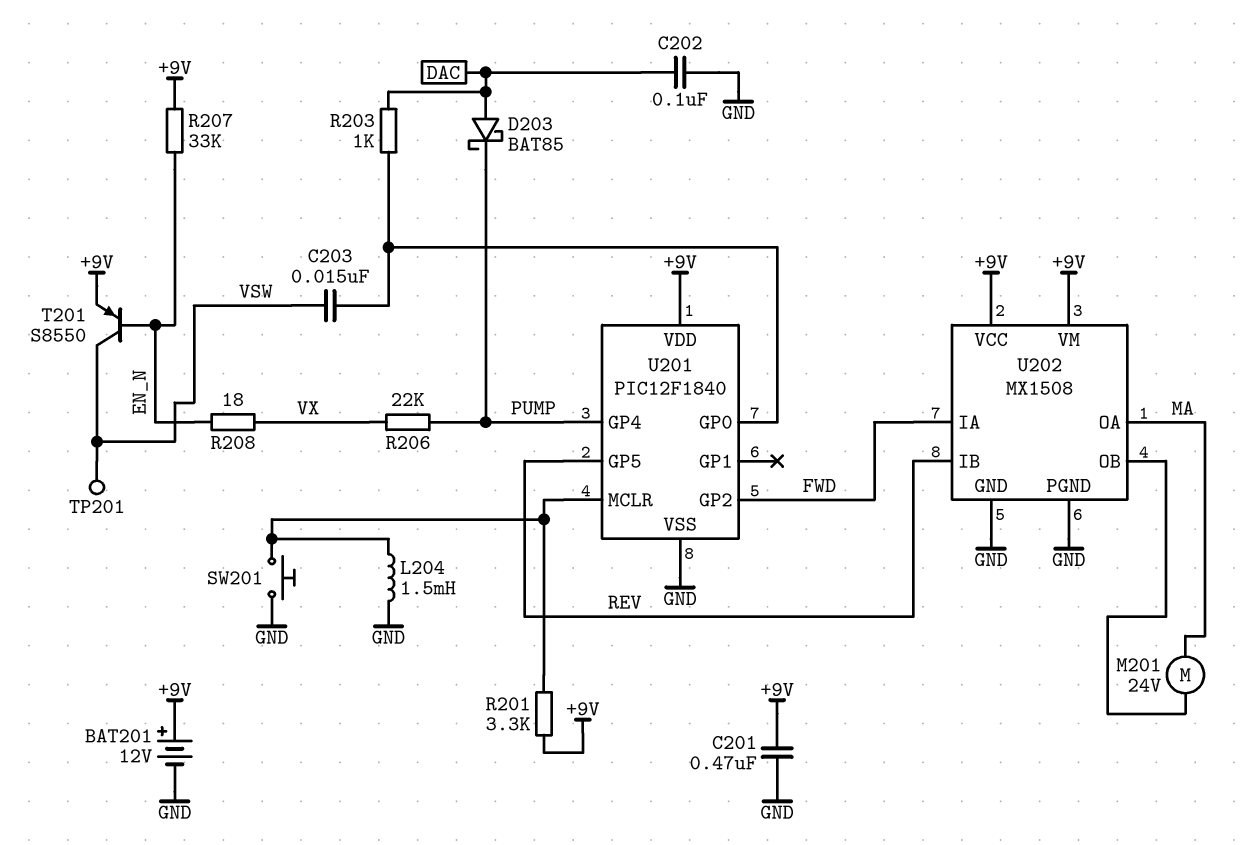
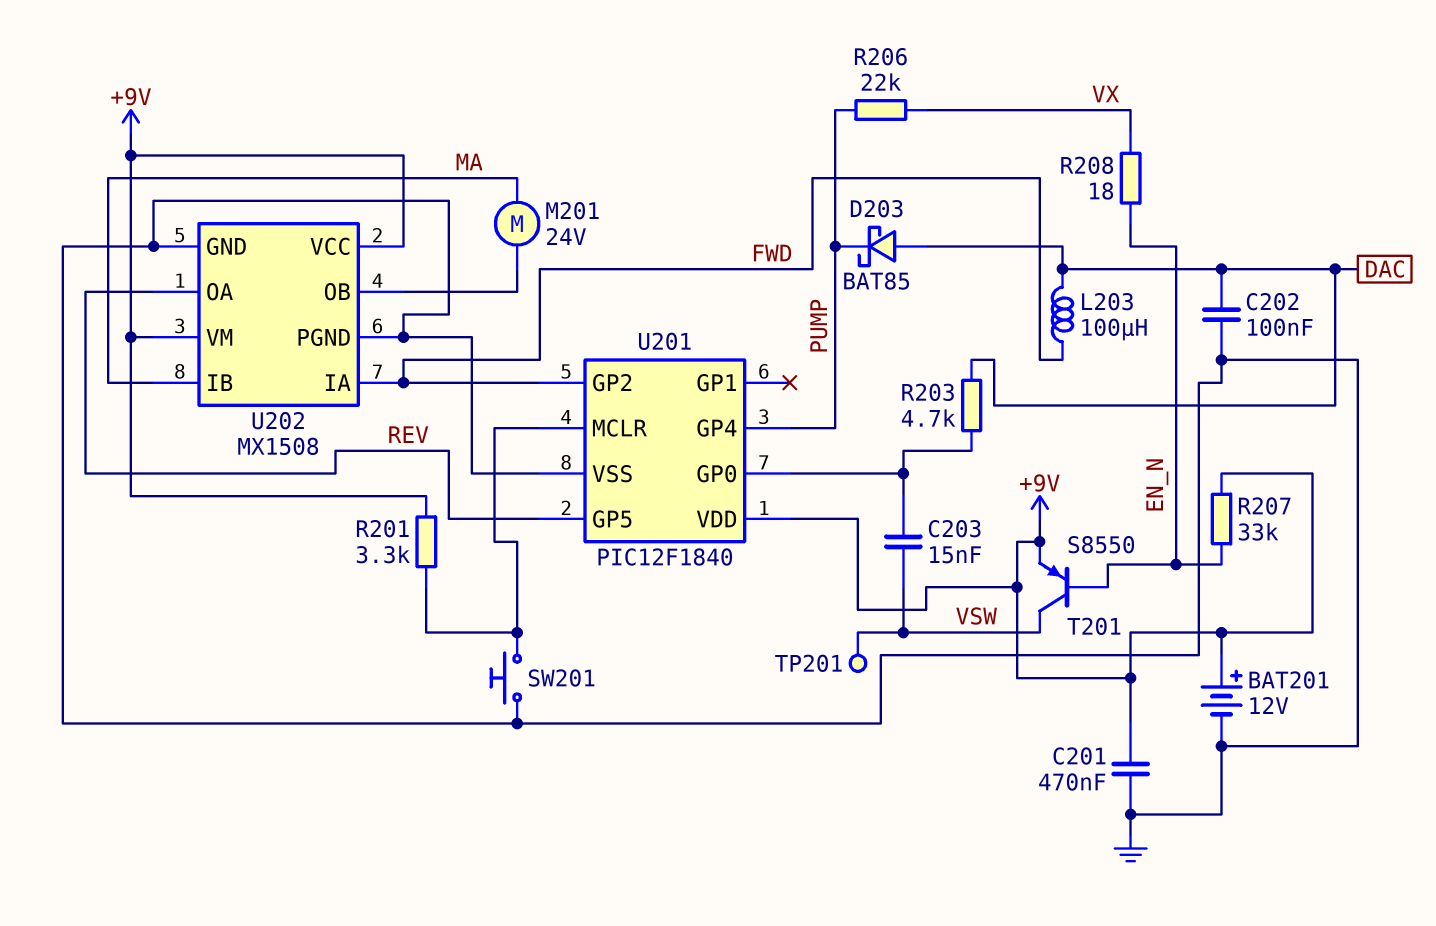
L203: none -> 100uH (DAC, FWD)
L204: 1.5mH (GND, U201/MCLR) -> none
R203: 1k (DAC, U201/GP0) -> 4.7k (DAC, U201/GP0)
U202 pin IB: REV -> MA
U202 pin OA: MA -> REV

